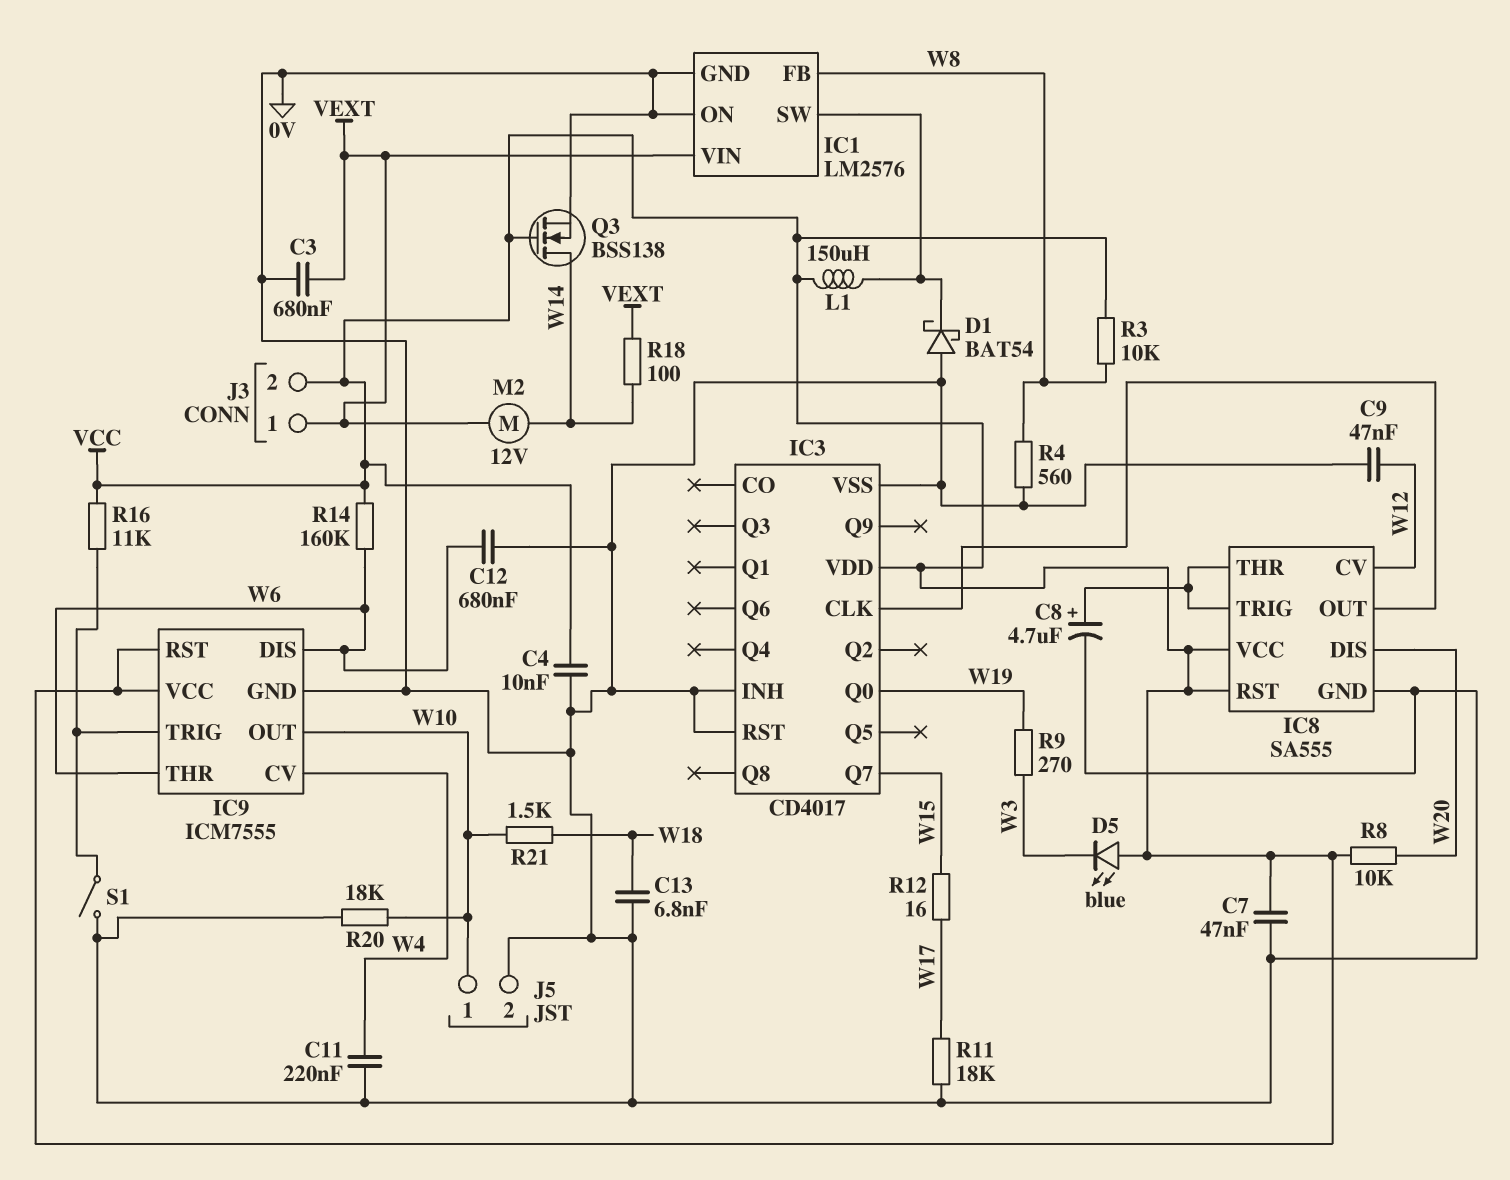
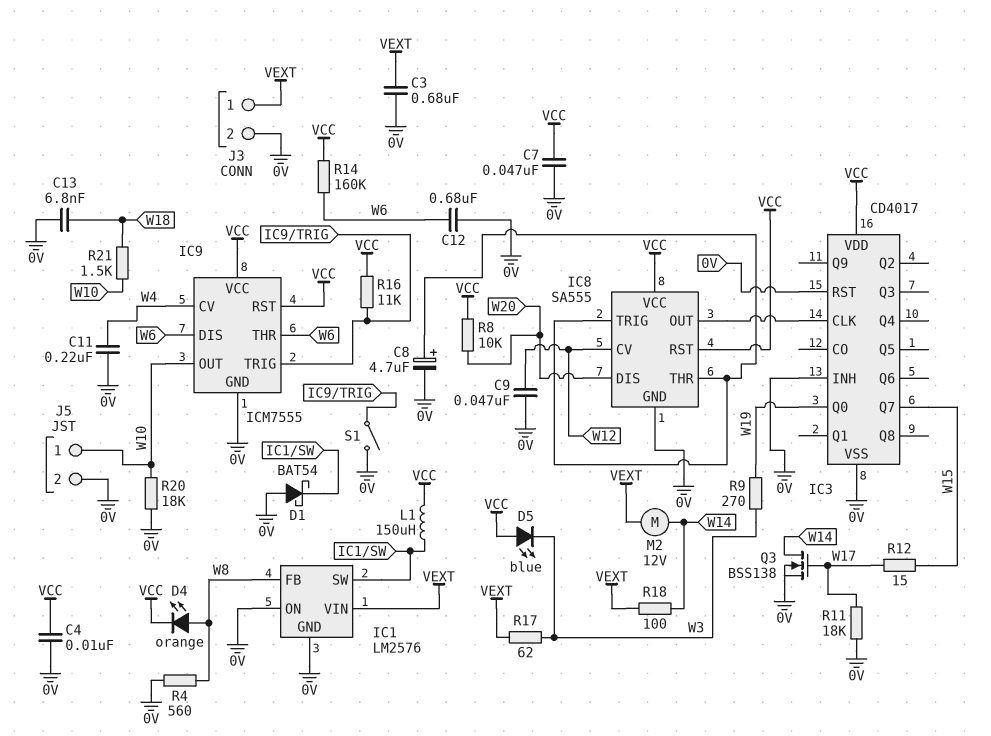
D4: none -> LED orange (A W8, K VCC)
J3 pin 2: VCC -> 0V
Q3: NMOS BSS138 (G VCC, D W14, S 0V) -> NMOS BSS138 (G W17, D W14, S 0V)
R3: 10k (VCC, W8) -> none
R12: 16 (W15, W17) -> 15 (W15, W17)
R17: none -> 62 (VEXT, W3)

